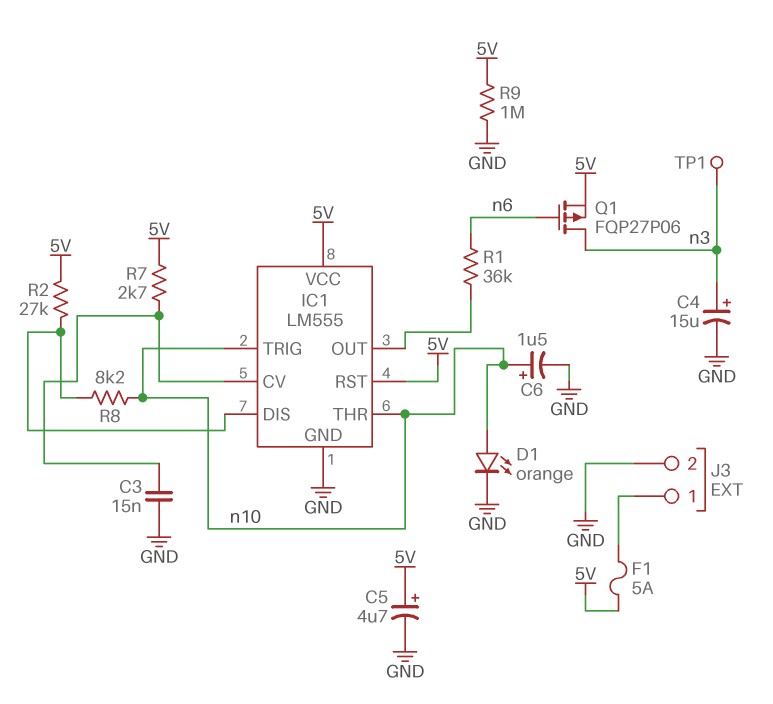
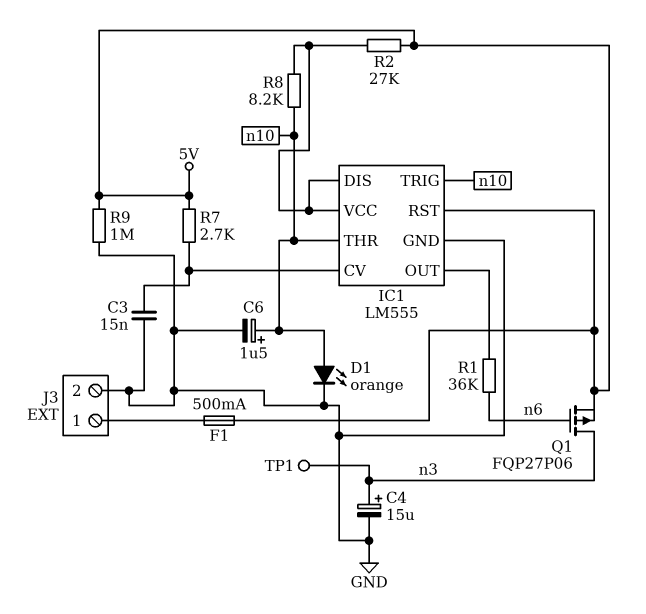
C5: 4.7uF (plus 5V, minus GND) -> none
F1: 5A (5V, J3/1) -> 500mA (5V, J3/1)
IC1 pin VCC: 5V -> IC1/DIS

